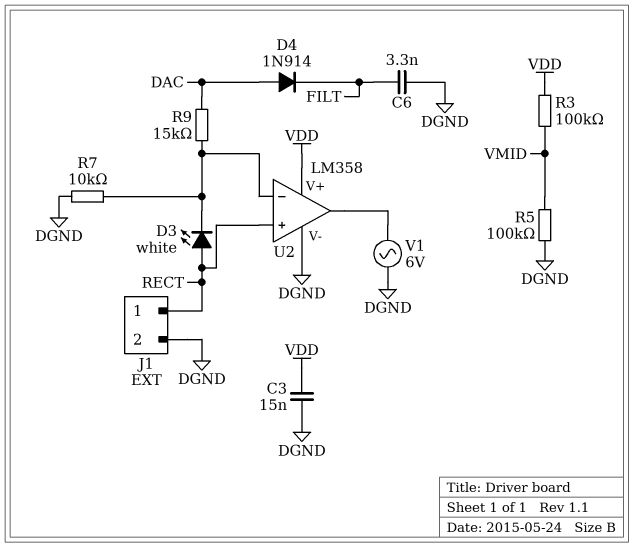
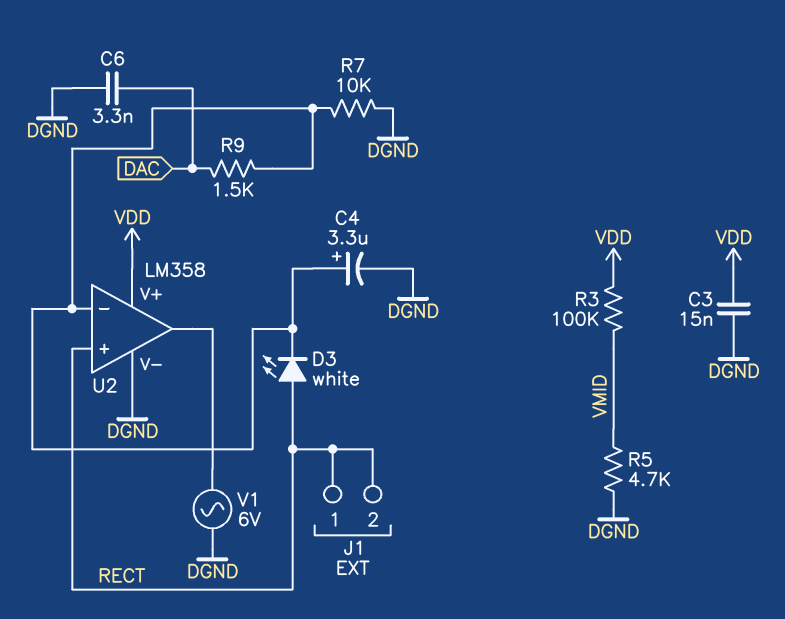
C4: none -> 3.3uF (plus U2/in-, minus DGND)
C6: 3.3nF (DGND, FILT) -> 3.3nF (DAC, DGND)
D4: diode 1N914 (A DAC, K FILT) -> none
J1 pin 2: DGND -> RECT
R5: 100k (DGND, VMID) -> 4.7k (DGND, VMID)
R9: 15k (DAC, U2/in-) -> 1.5k (DAC, U2/in-)

